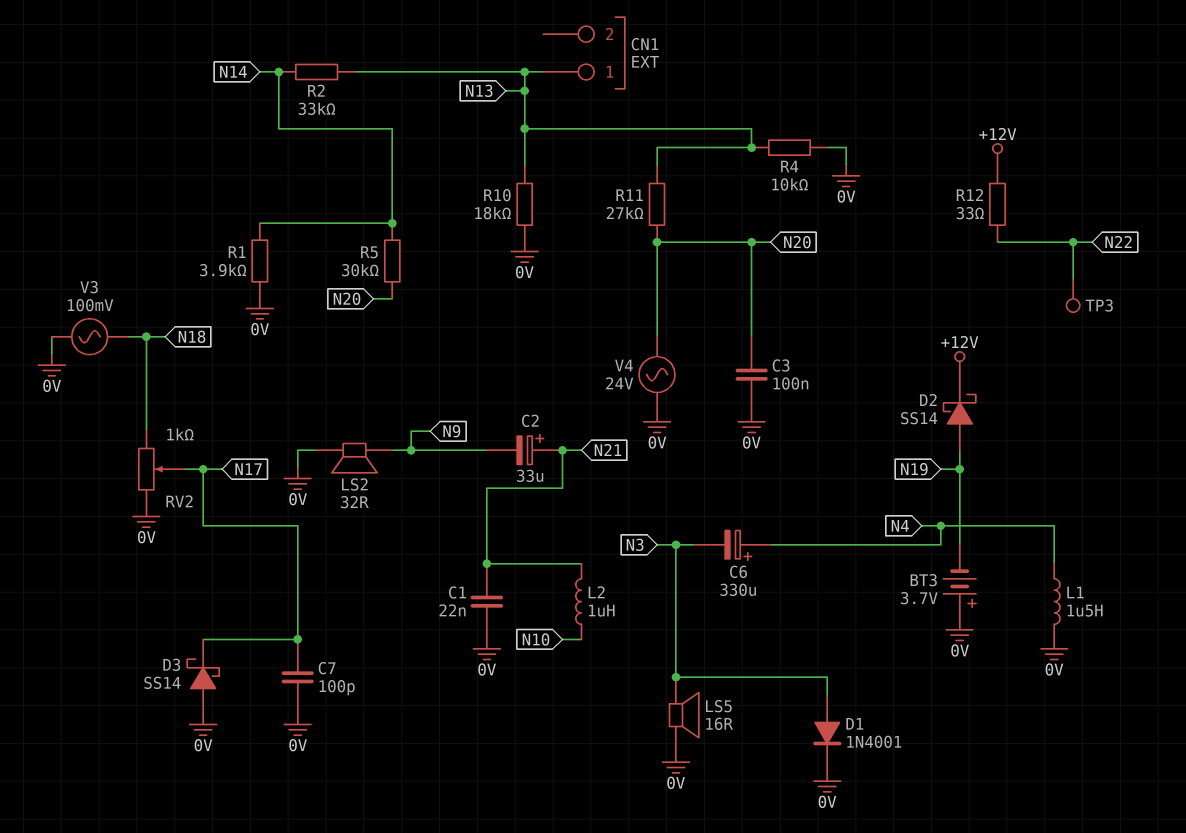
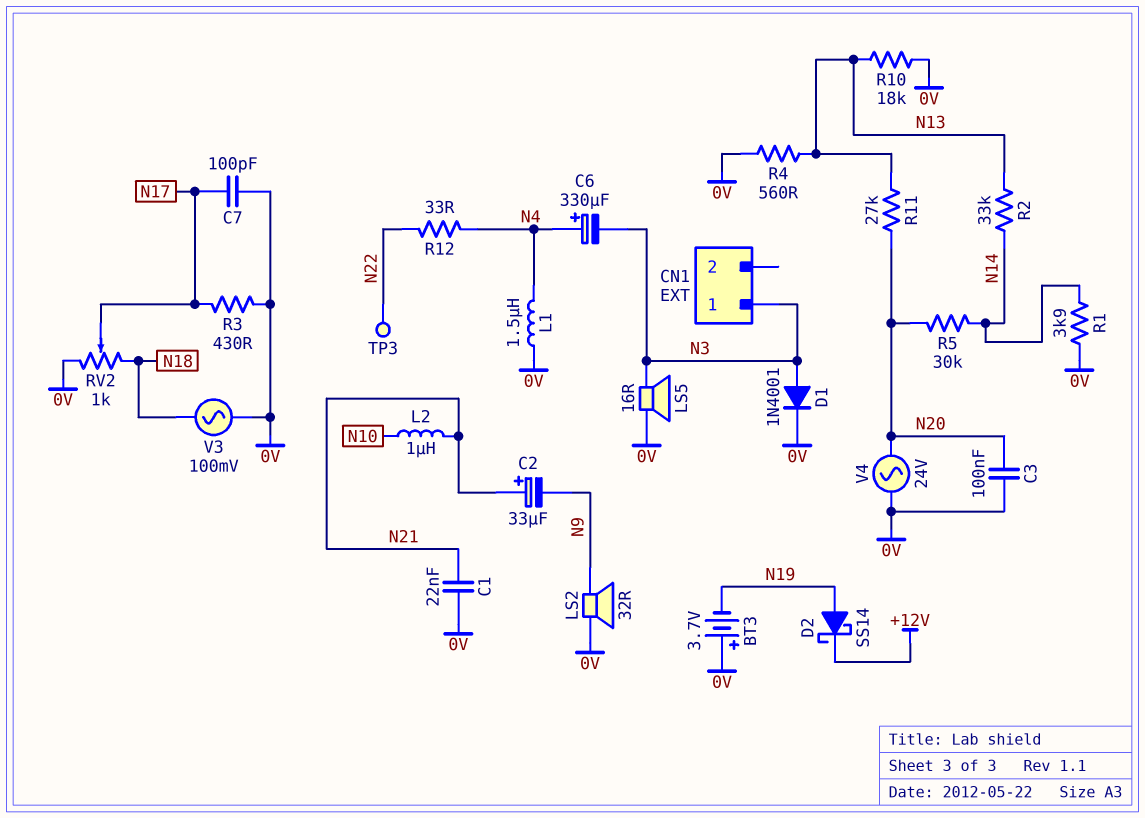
CN1 pin 1: N13 -> N3
D3: schottky SS14 (A 0V, K N17) -> none
R3: none -> 430 (0V, N17)
R4: 10k (0V, N13) -> 560 (0V, N13)
R12: 33 (+12V, N22) -> 33 (N4, N22)

